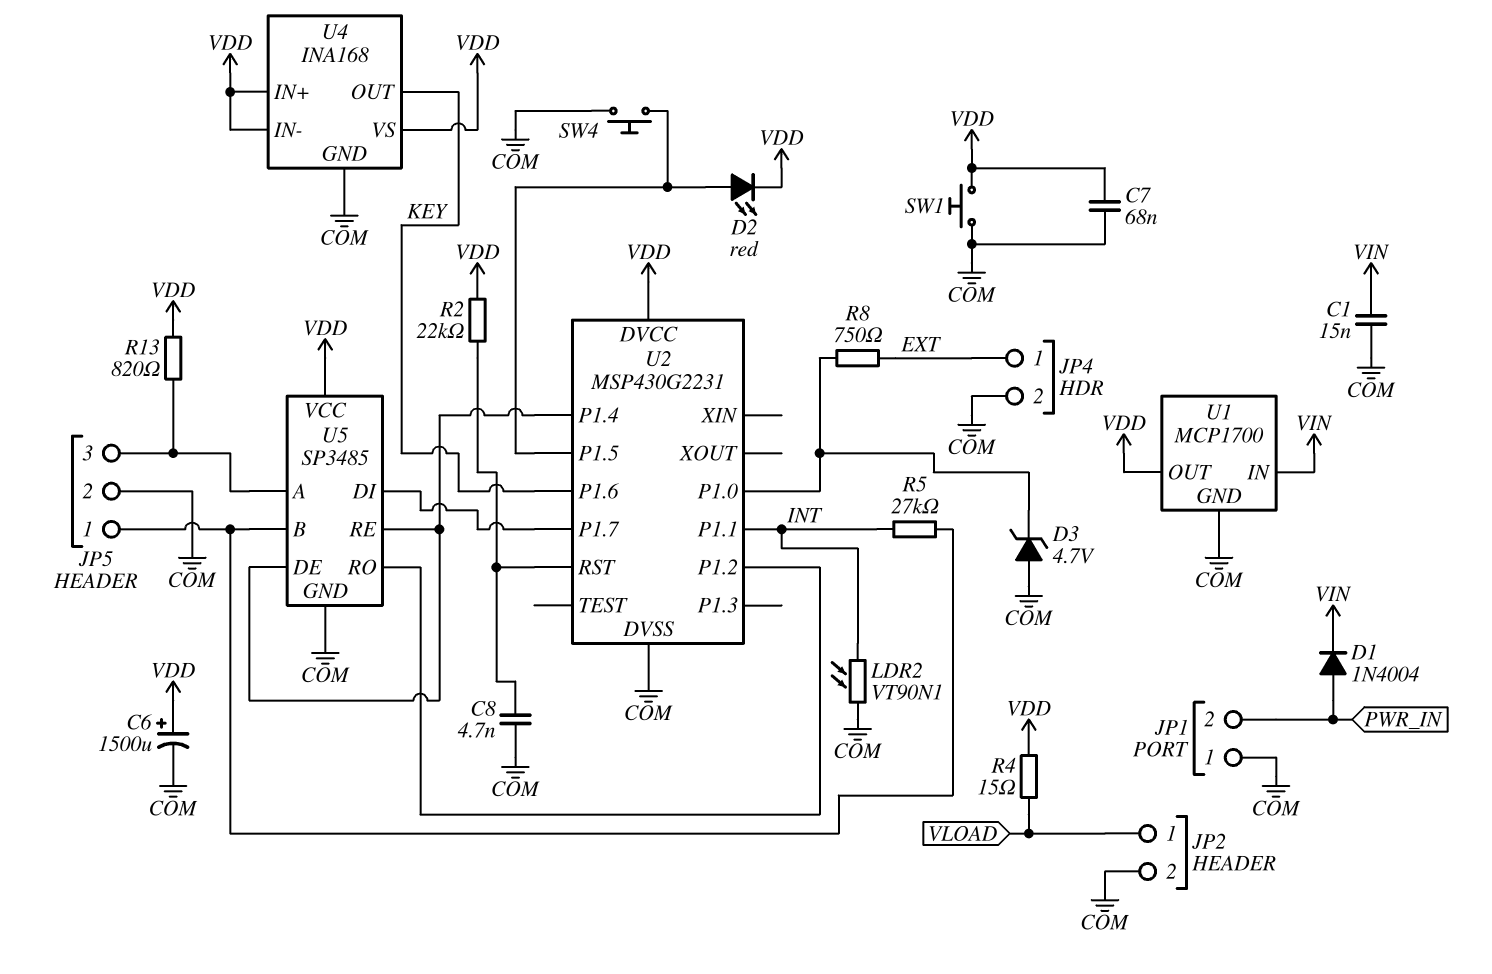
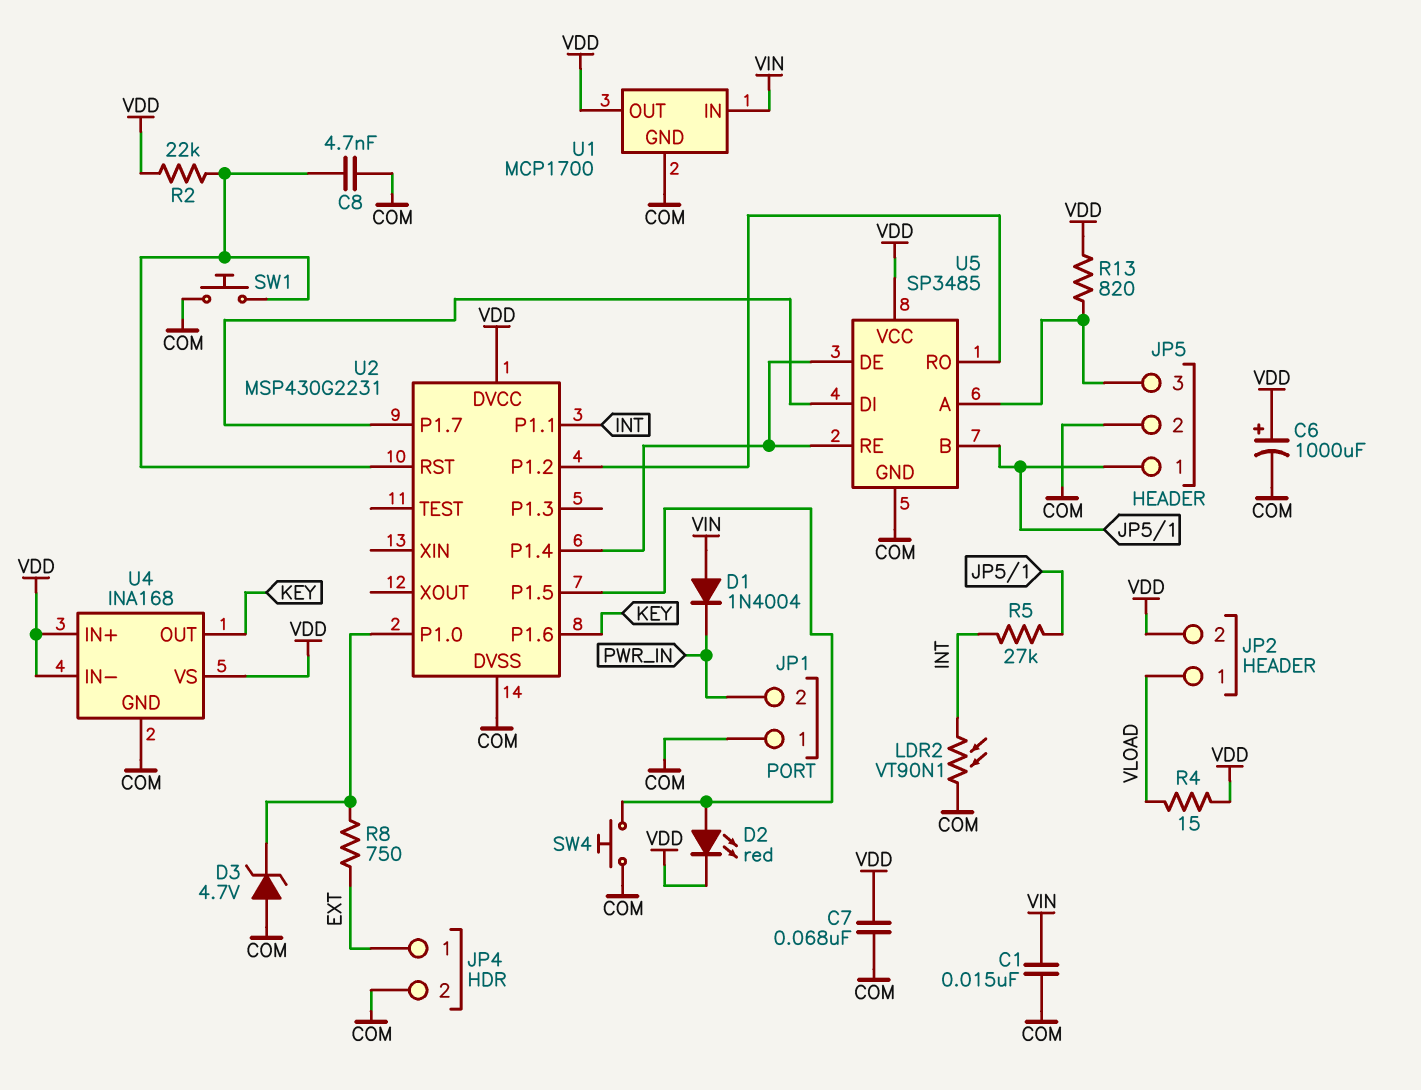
C6: 1500uF (plus VDD, minus COM) -> 1000uF (plus VDD, minus COM)
D1: diode 1N4004 (A PWR_IN, K VIN) -> diode 1N4004 (A VIN, K PWR_IN)
JP2 pin 2: COM -> VDD
SW1: button (COM, VDD) -> button (COM, U2/RST)

